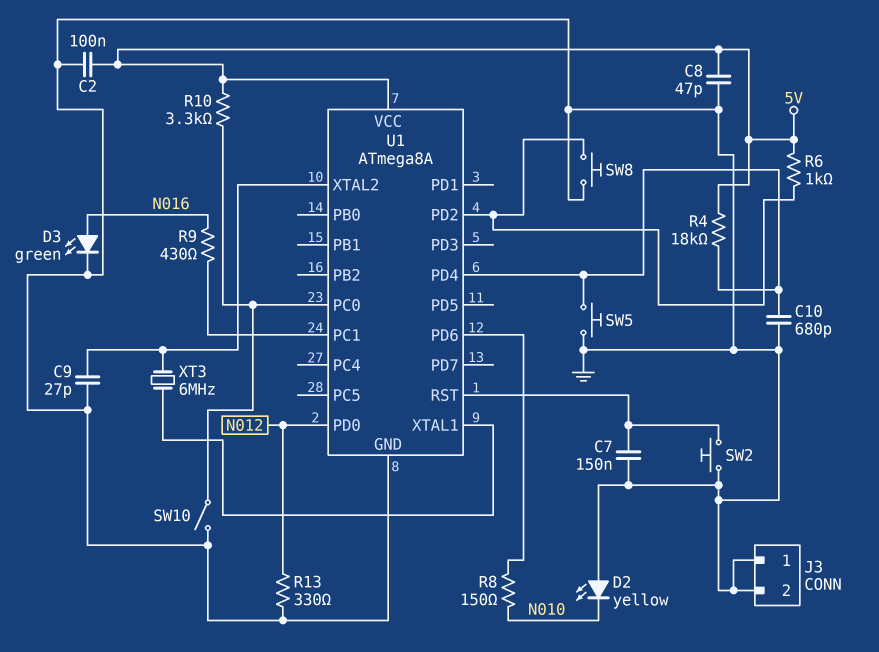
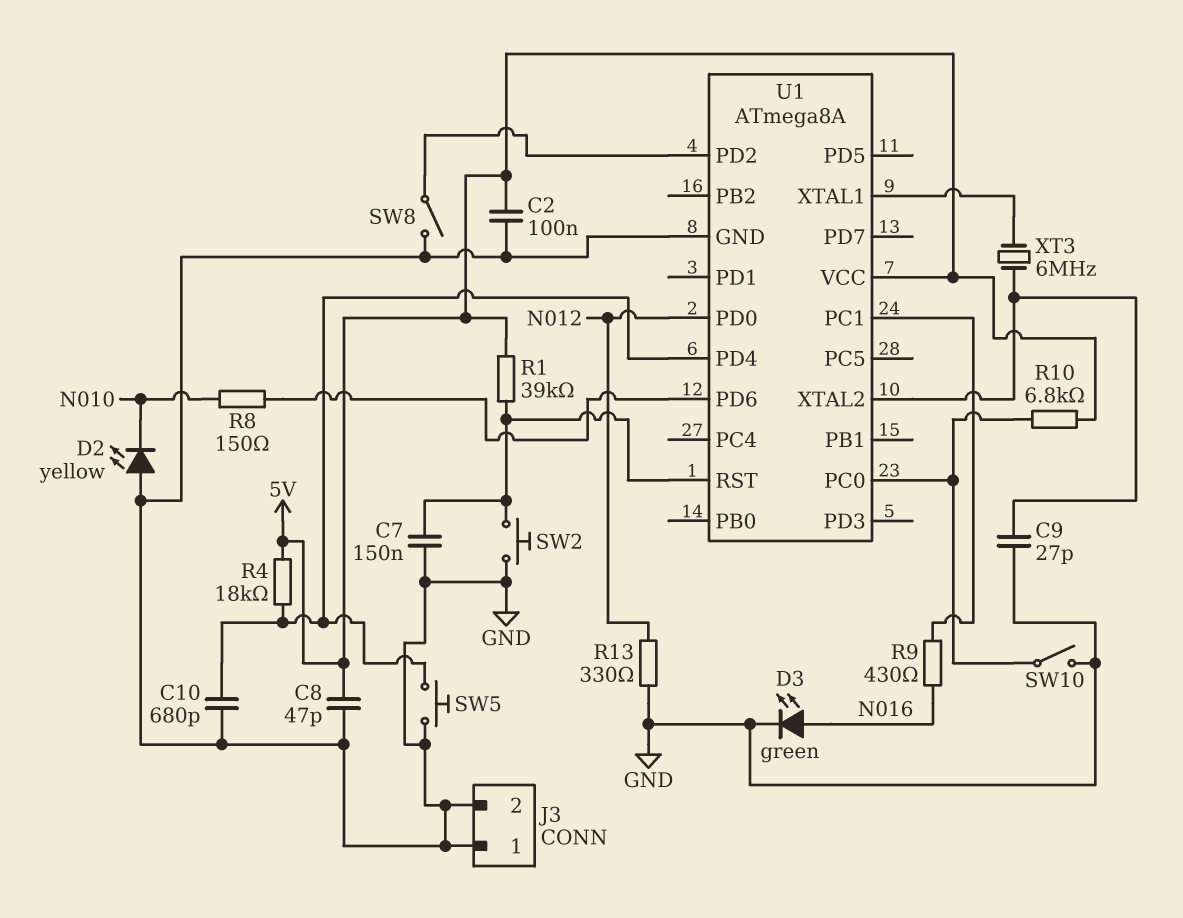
R1: none -> 39k (5V, U1/RST)
R6: 1k (5V, U1/PD2) -> none
R10: 3.3k (5V, U1/PC0) -> 6.8k (5V, U1/PC0)
SW8: button (GND, U1/PD2) -> switch (GND, U1/PD2)

